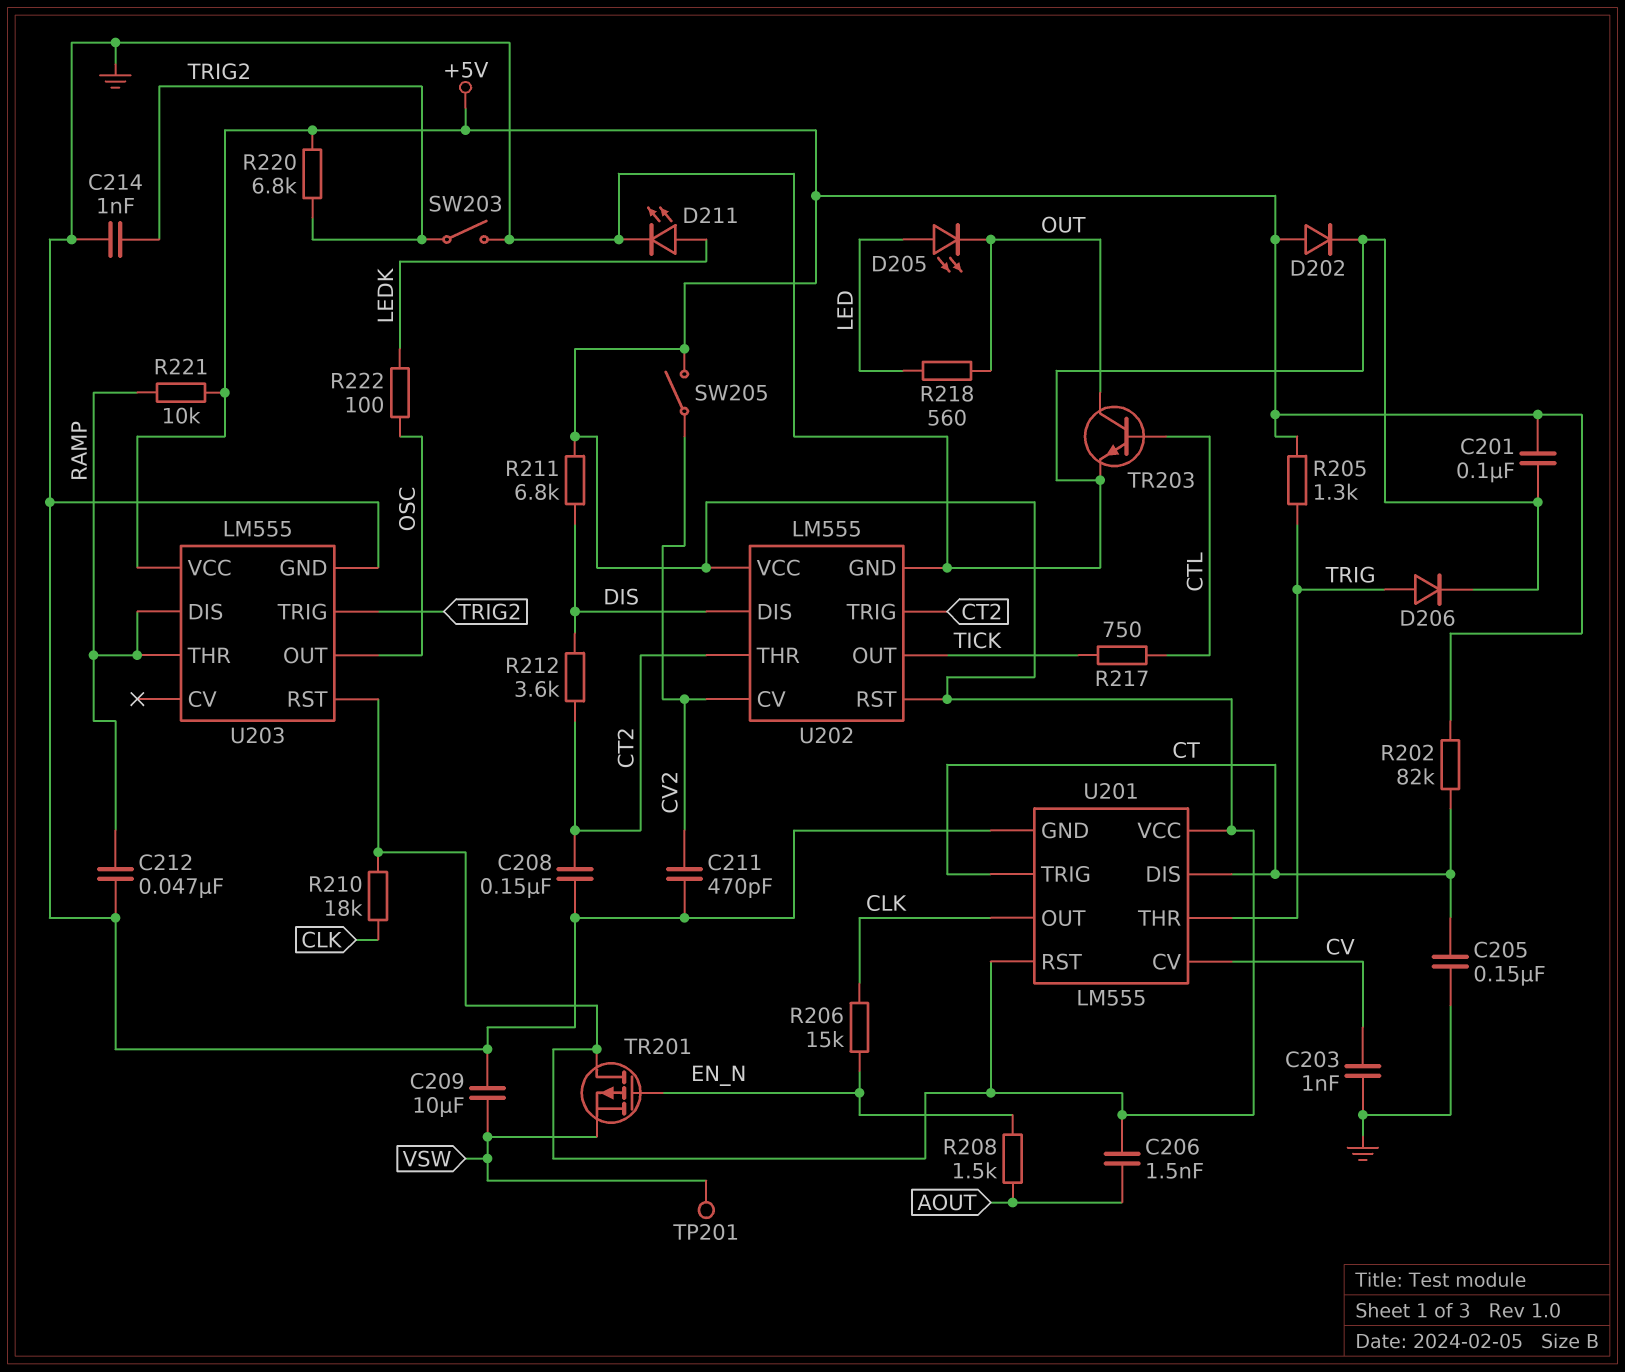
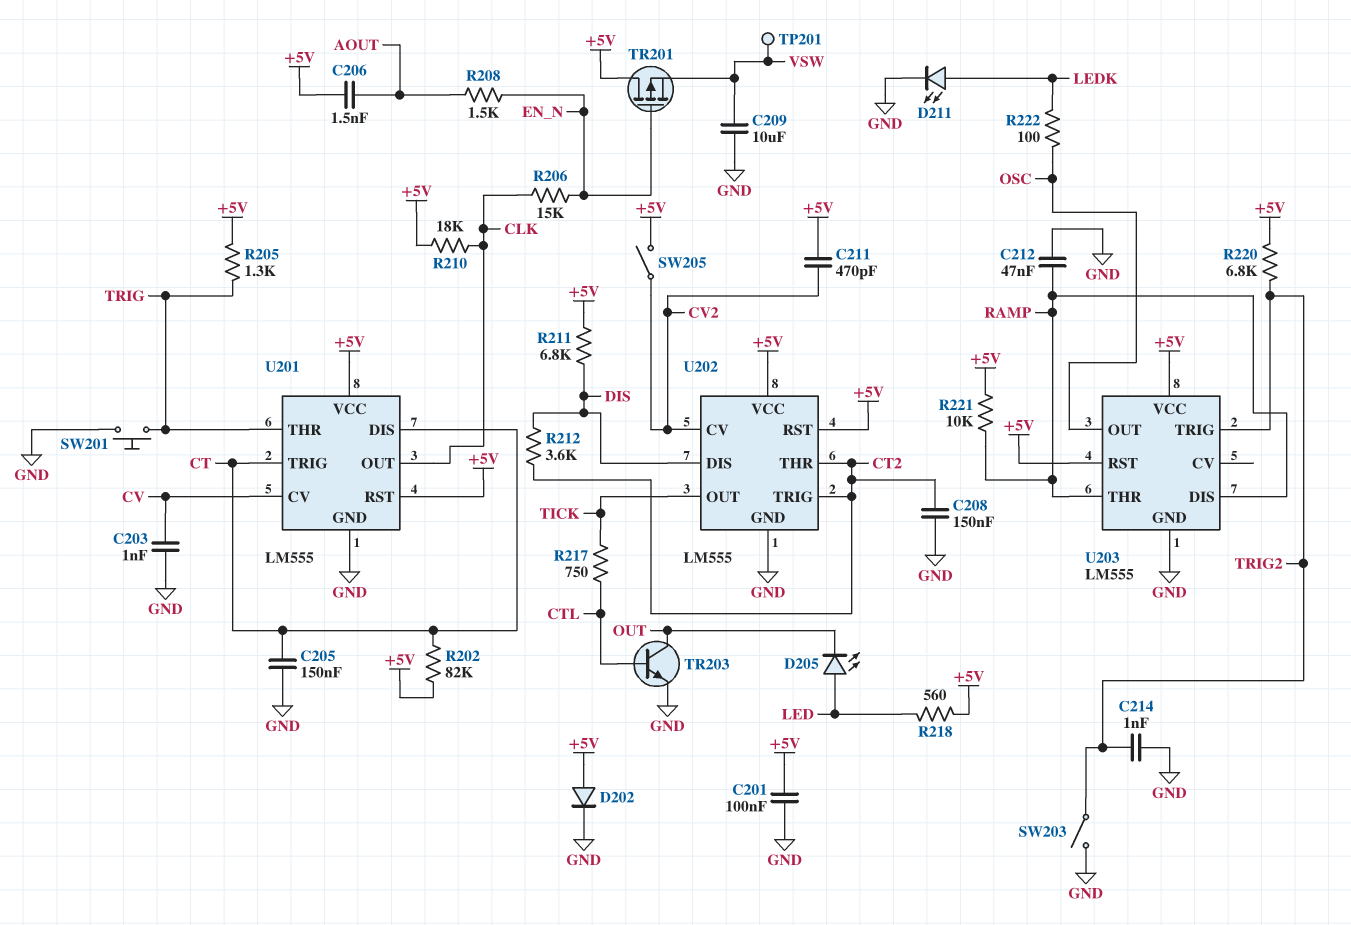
C211: 470pF (CV2, GND) -> 470pF (+5V, CV2)
D206: diode (A TRIG, K GND) -> none
R218: 560 (LED, OUT) -> 560 (+5V, LED)
SW201: none -> button (GND, TRIG)

